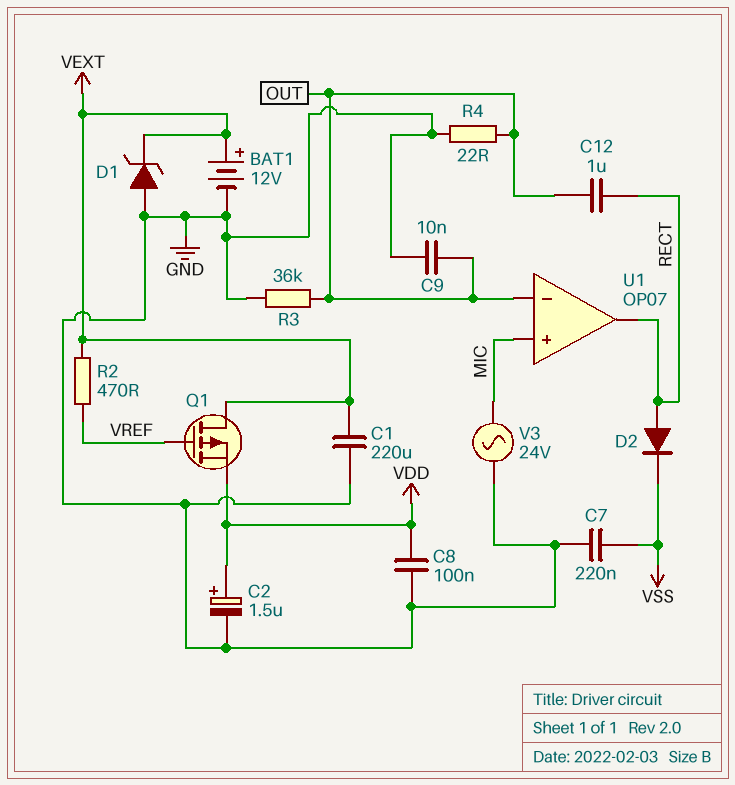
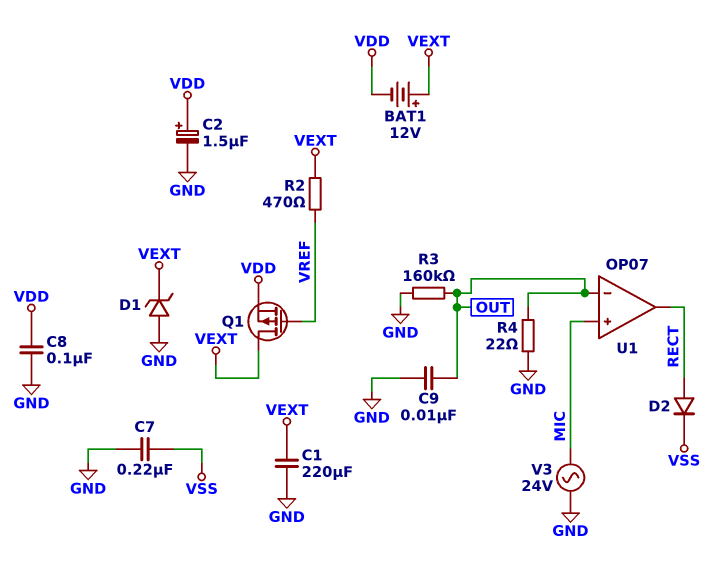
BAT1: 12V (plus VEXT, minus GND) -> 12V (plus VEXT, minus VDD)
C12: 1uF (OUT, RECT) -> none
R3: 36k (GND, OUT) -> 160k (GND, OUT)

